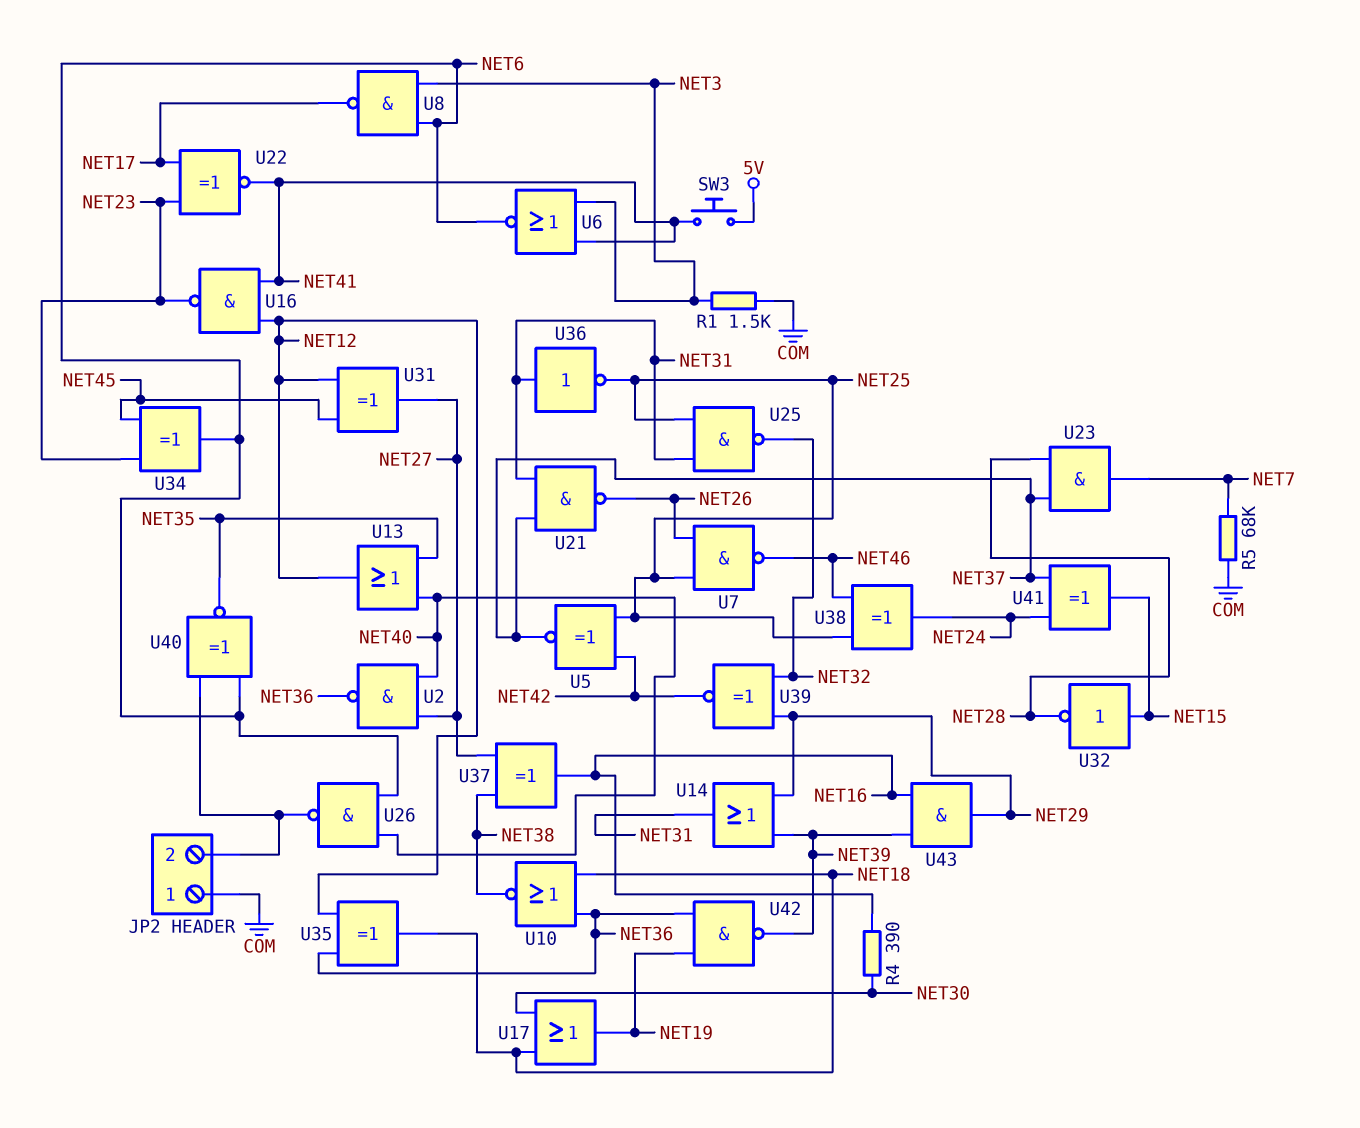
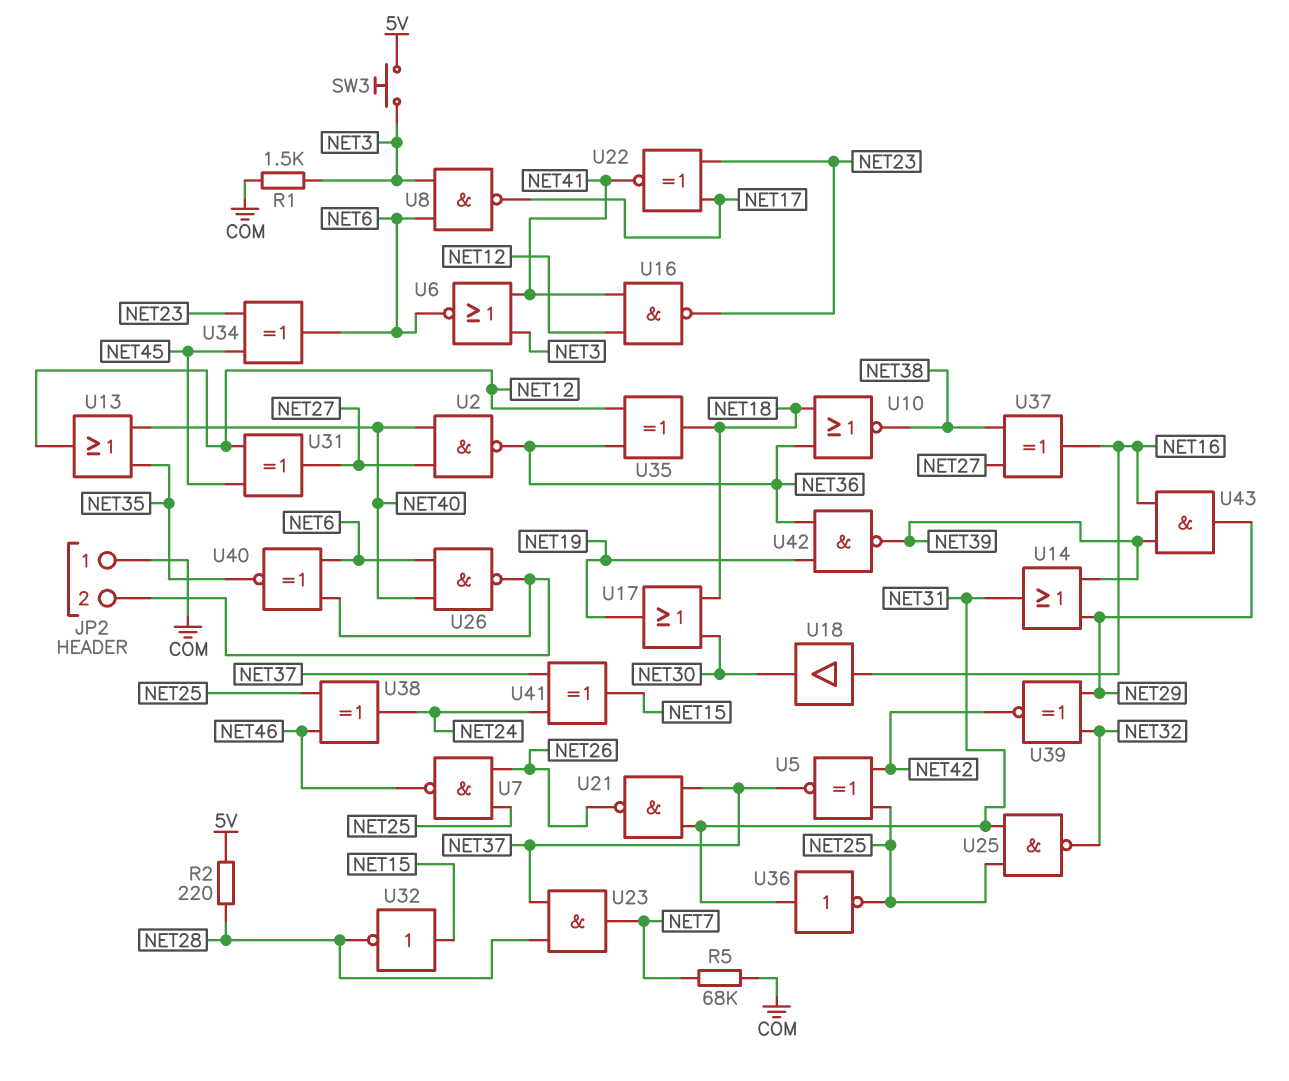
R2: none -> 220 (5V, NET28)
R4: 390 (NET16, NET30) -> none
SW3: button (5V, NET41) -> button (5V, NET3)
U18: none -> buffer (in NET16, out NET30)

